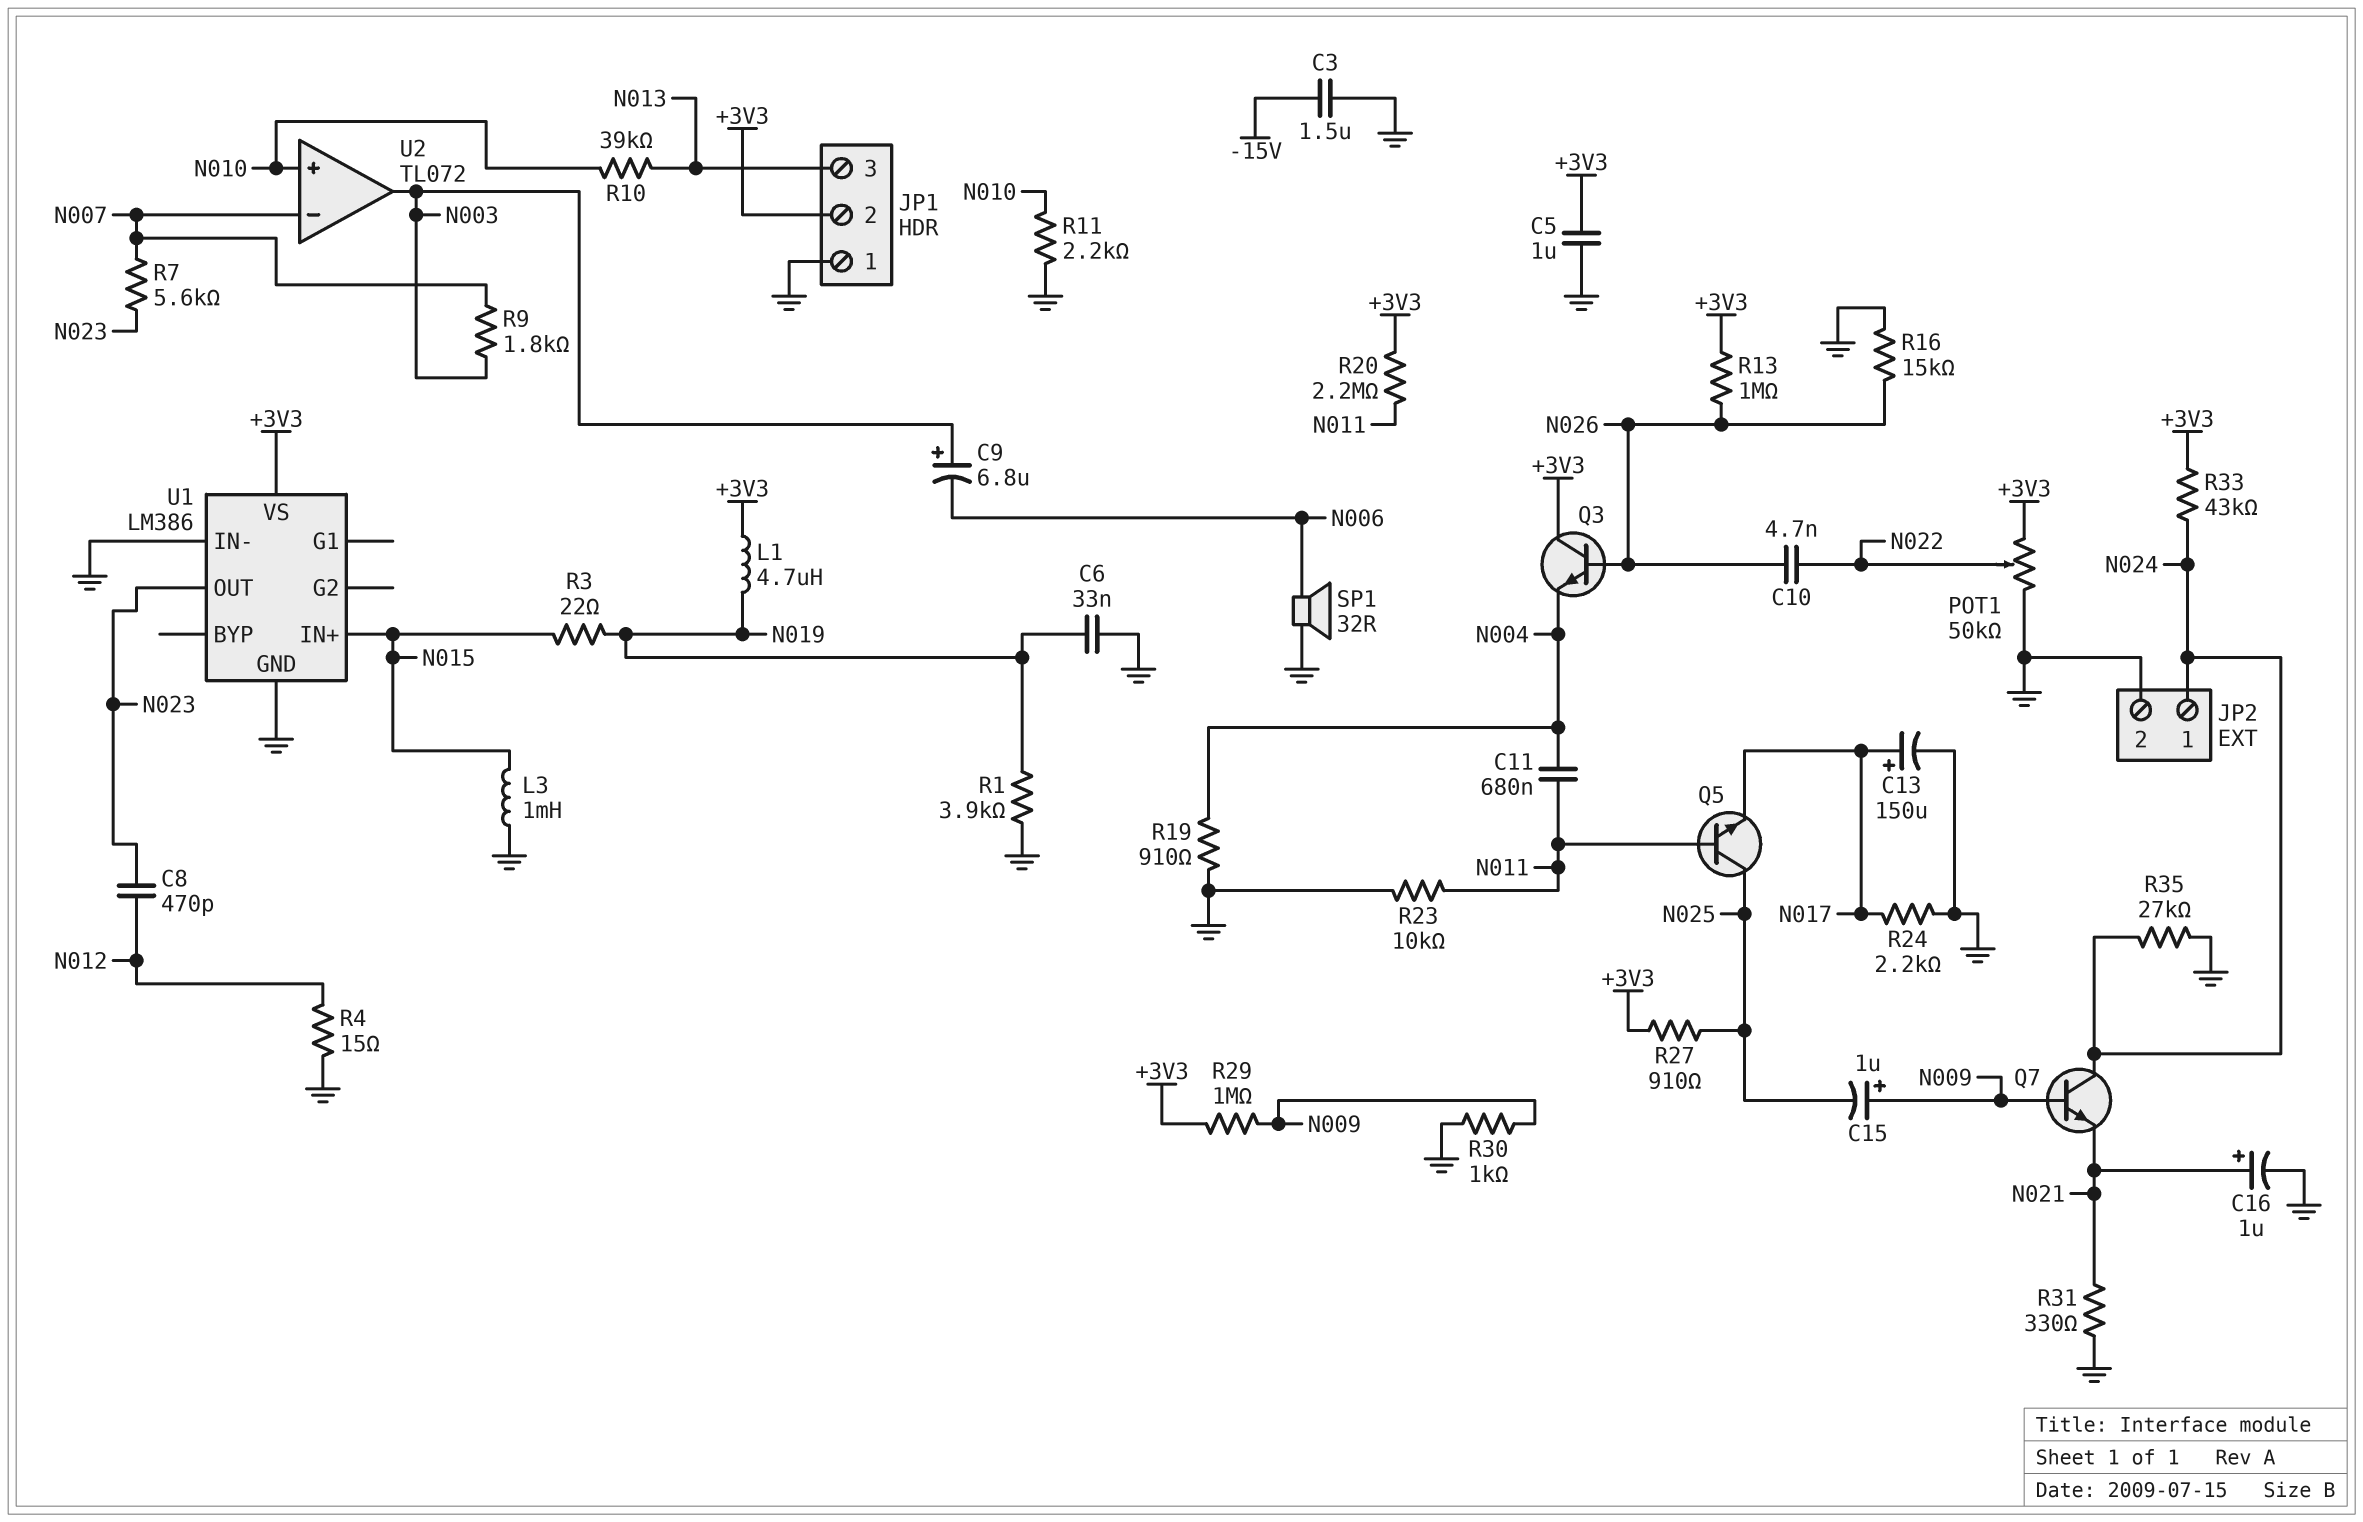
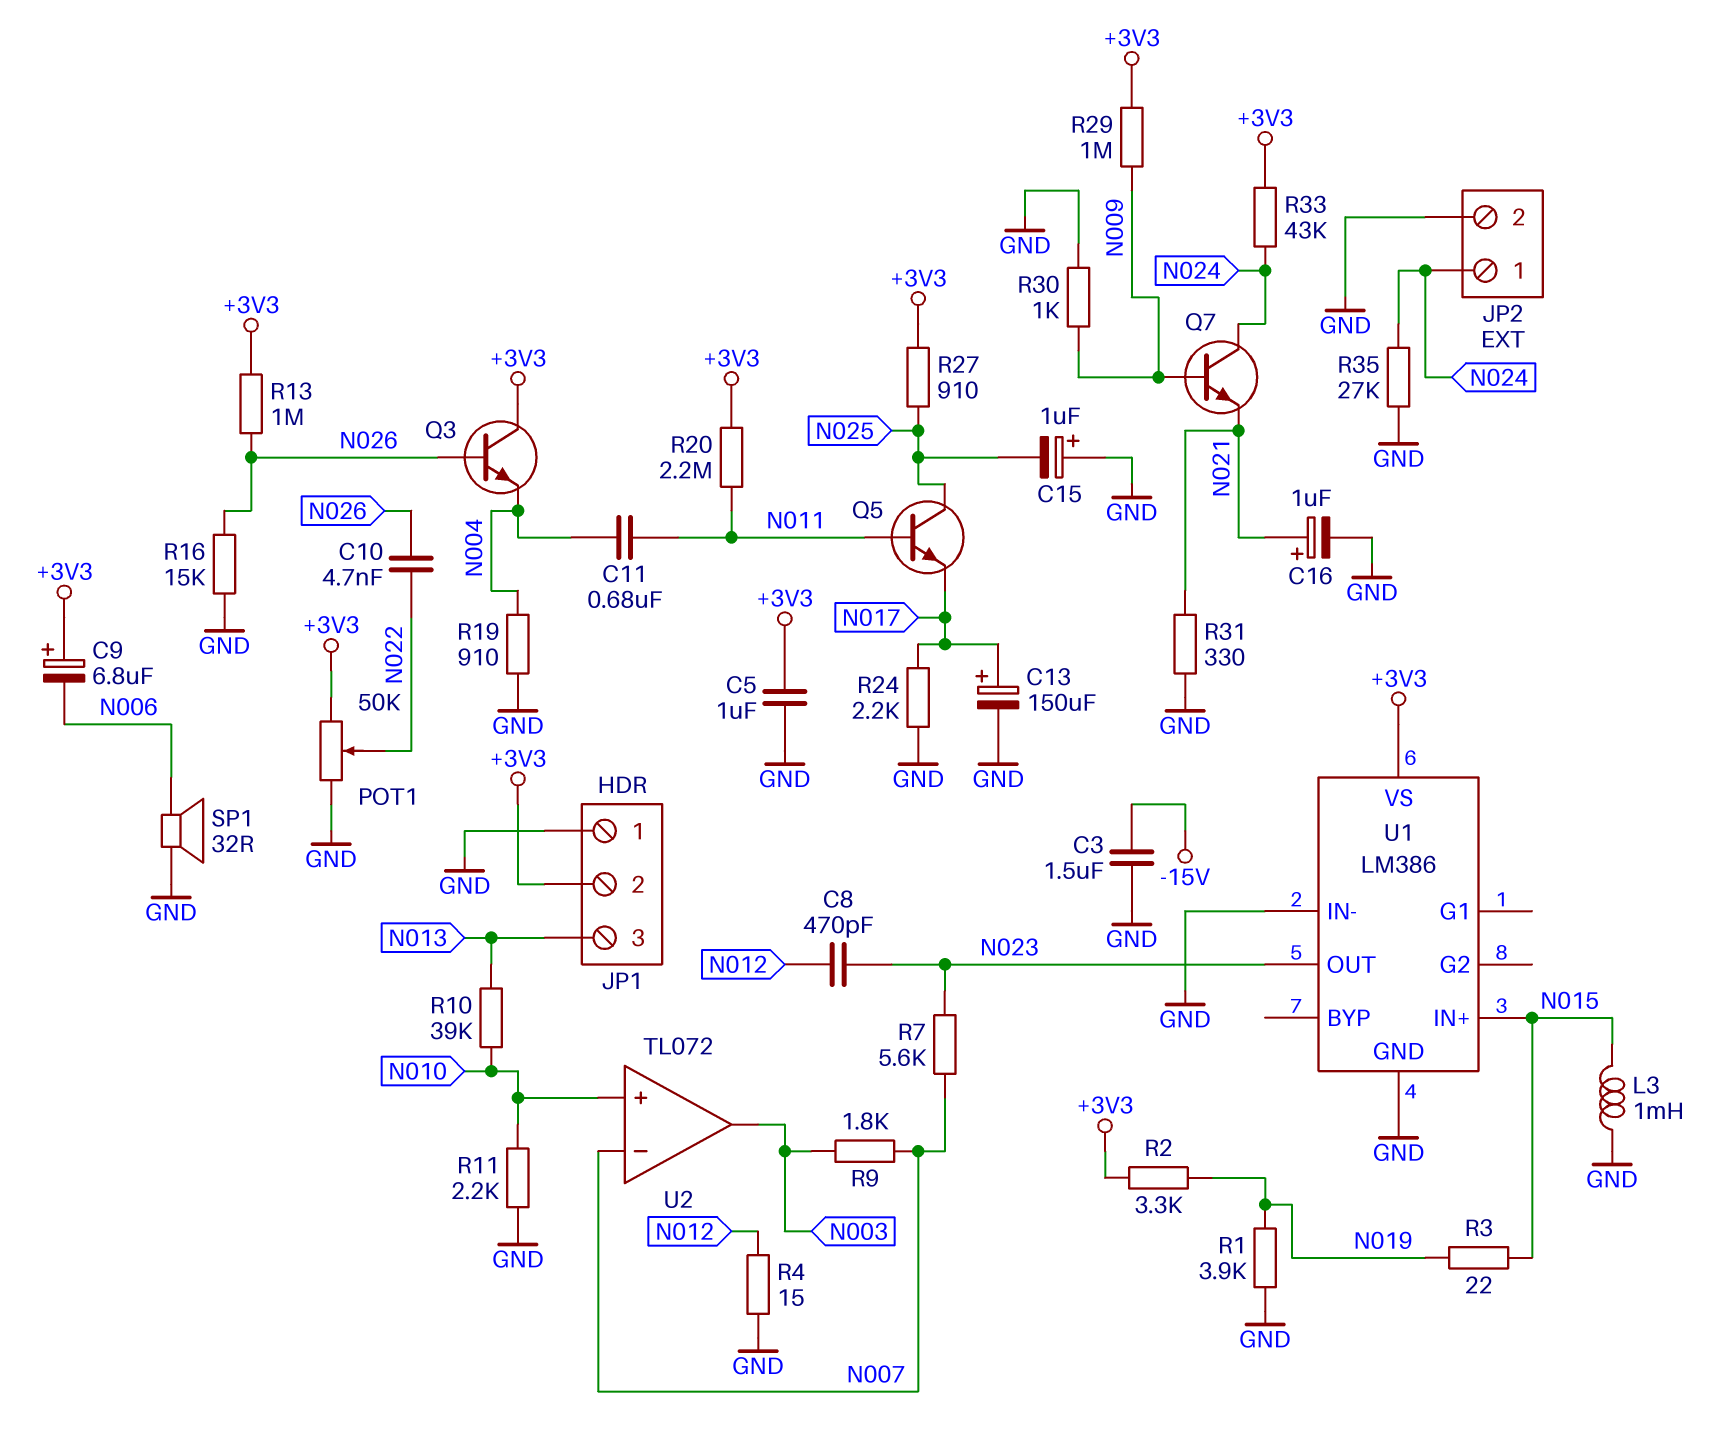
C6: 33nF (GND, N019) -> none
C9: 6.8uF (plus N003, minus N006) -> 6.8uF (plus +3V3, minus N006)
C15: 1uF (plus N009, minus N025) -> 1uF (plus GND, minus N025)
L1: 4.7uH (+3V3, N019) -> none
R2: none -> 3.3k (+3V3, N019)
R23: 10k (GND, N011) -> none

